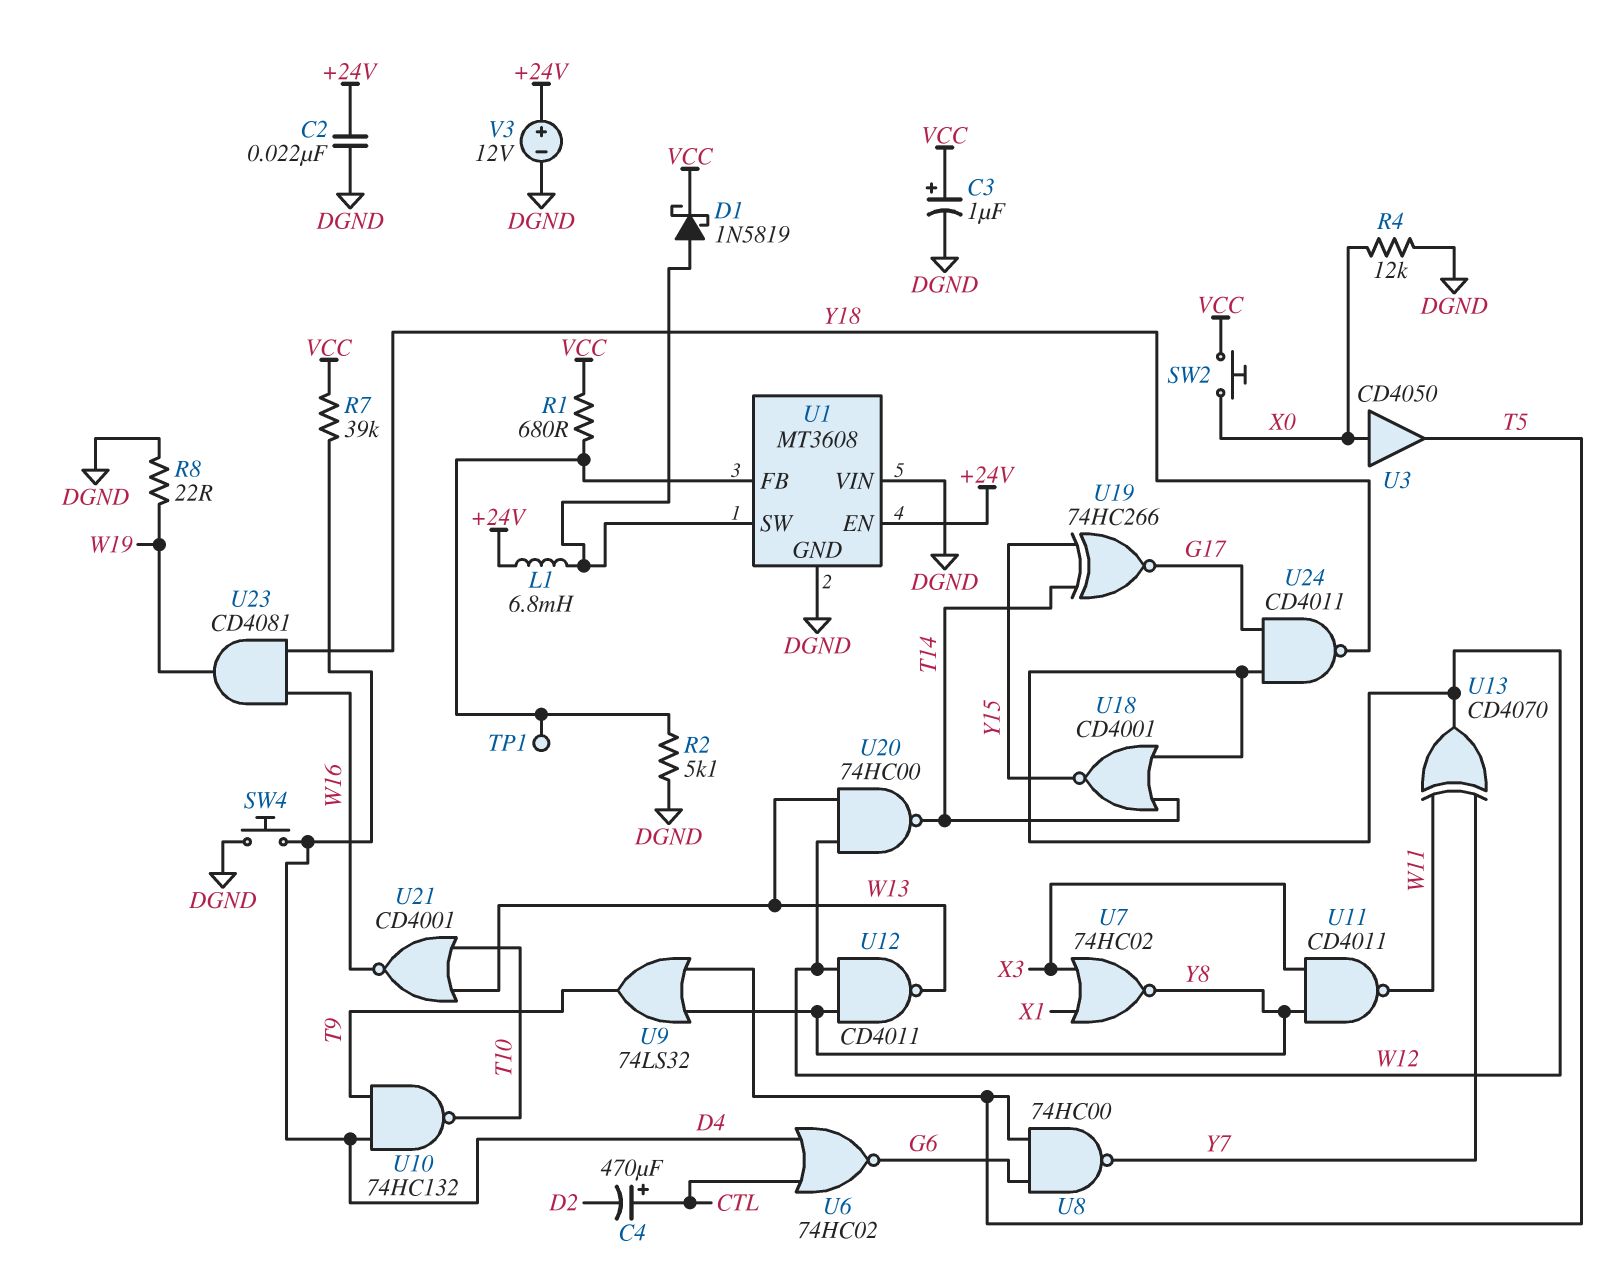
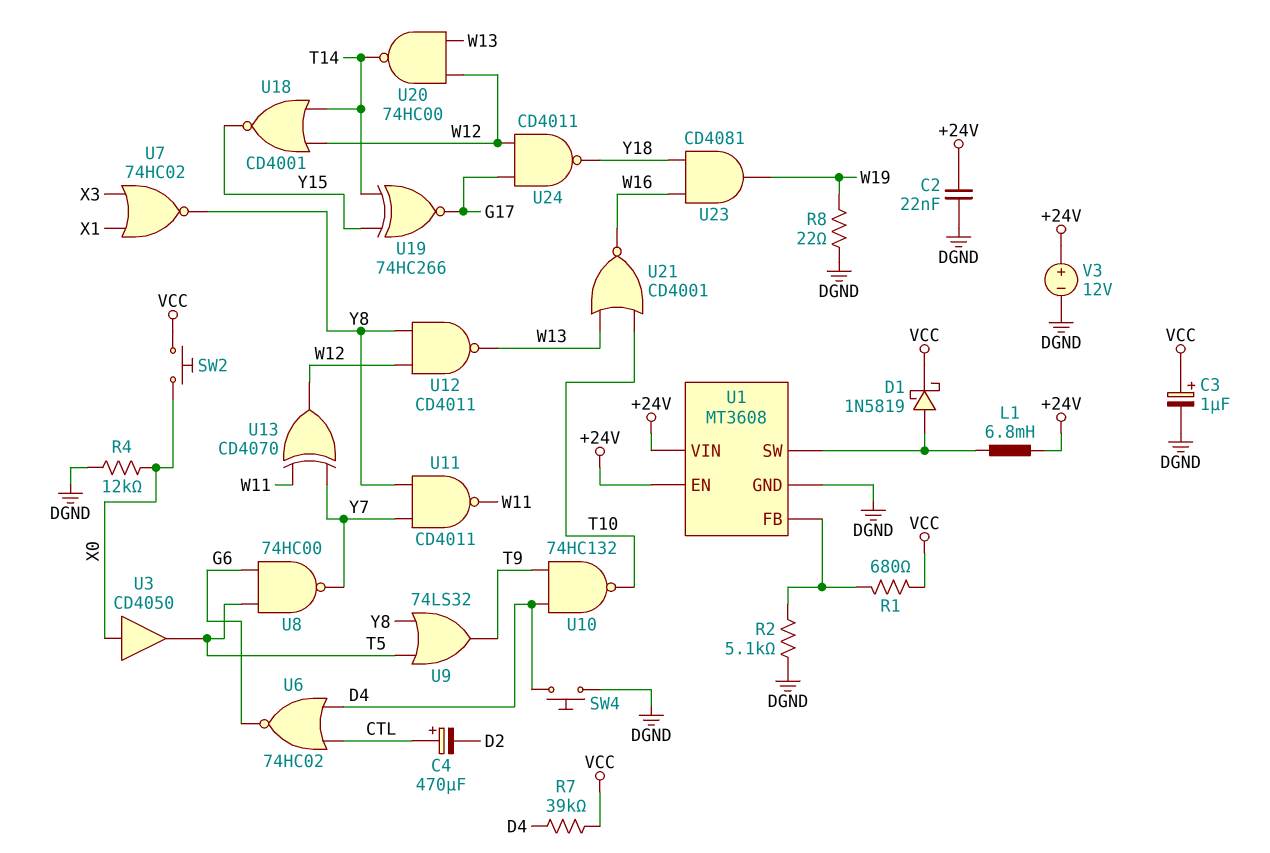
TP1: test point (U1/FB) -> none
U1 pin VIN: DGND -> +24V
U11: NAND CD4011 (in X3, in Y8, out W11) -> NAND CD4011 (in Y7, in Y8, out W11)

